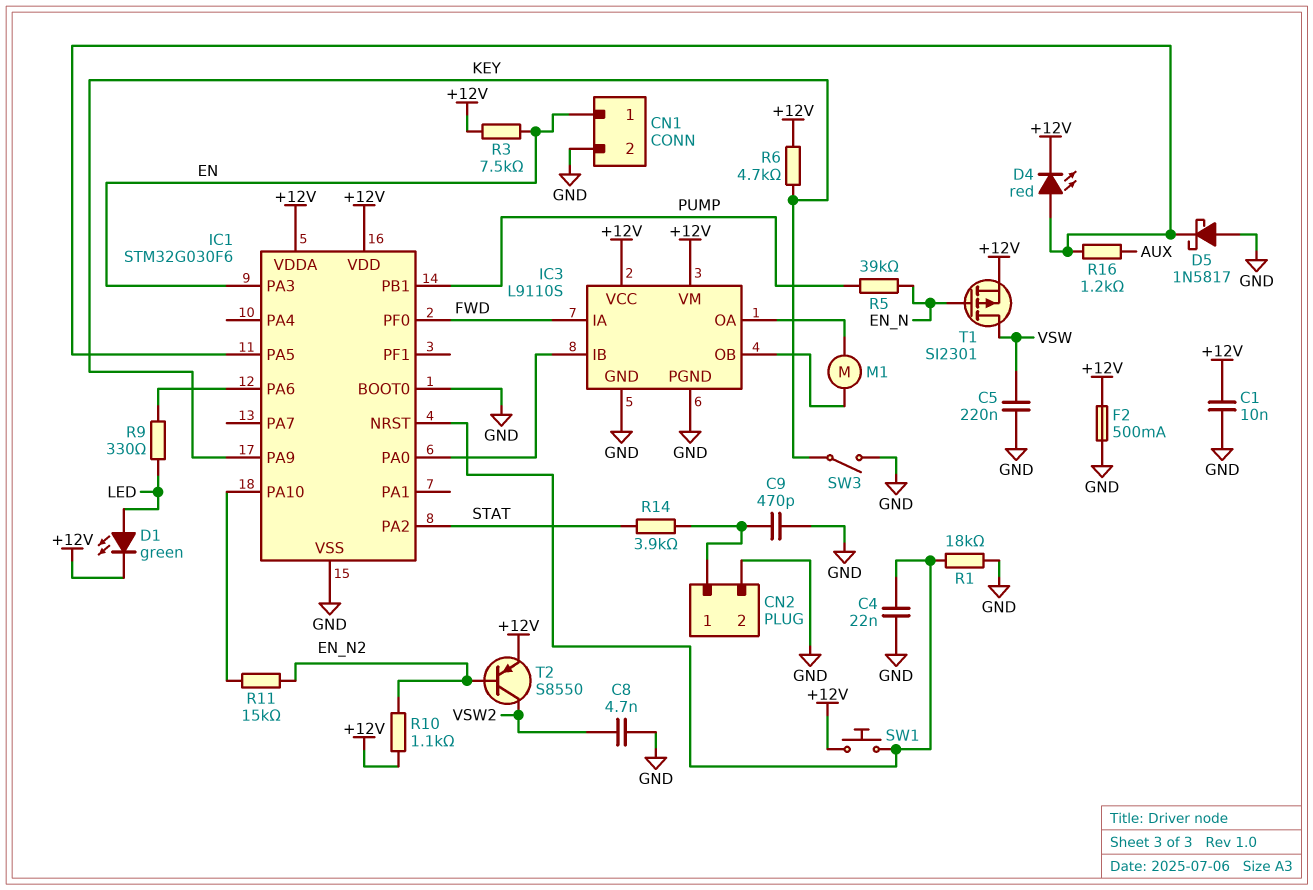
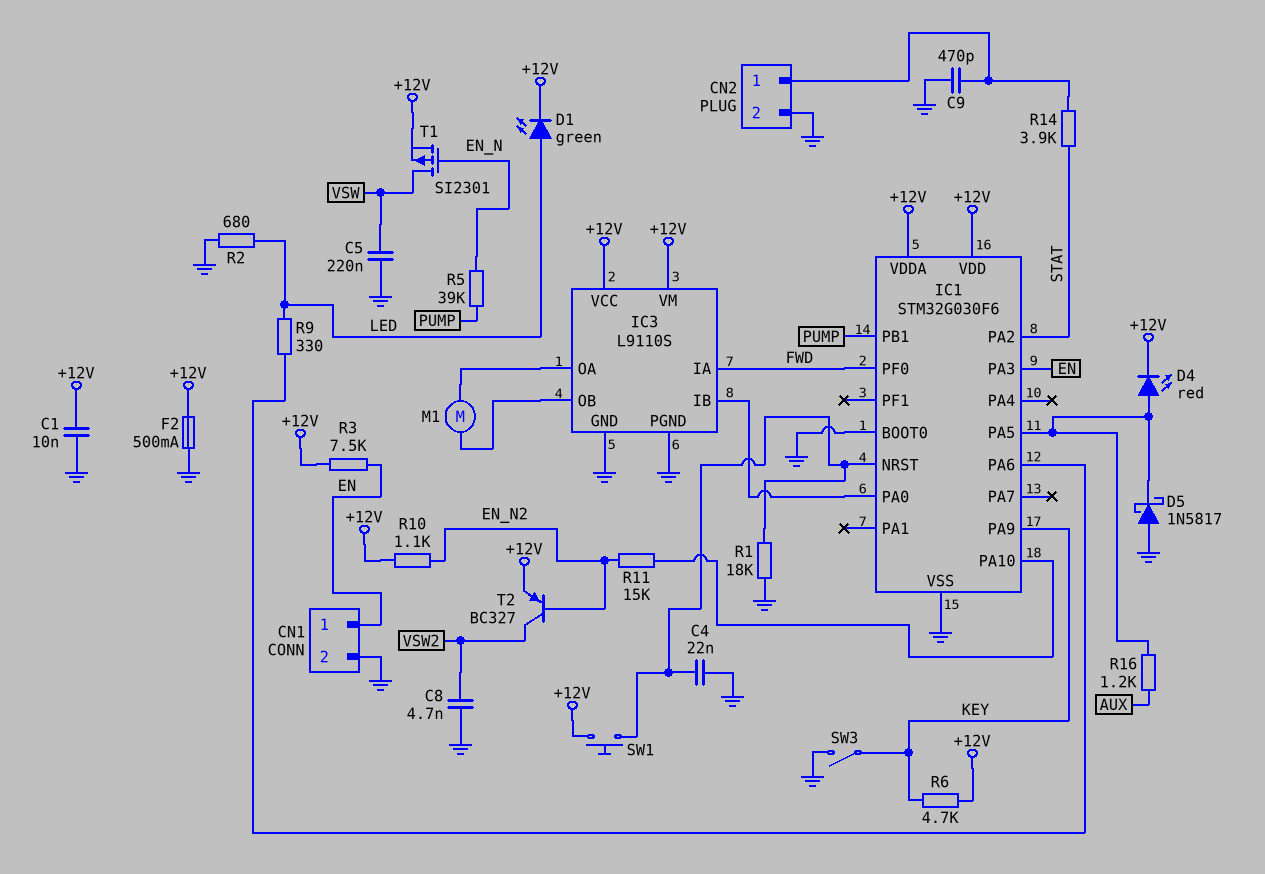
R2: none -> 680 (GND, LED)
T2: PNP S8550 (B EN_N2, C VSW2, E +12V) -> PNP BC327 (B EN_N2, C VSW2, E +12V)

